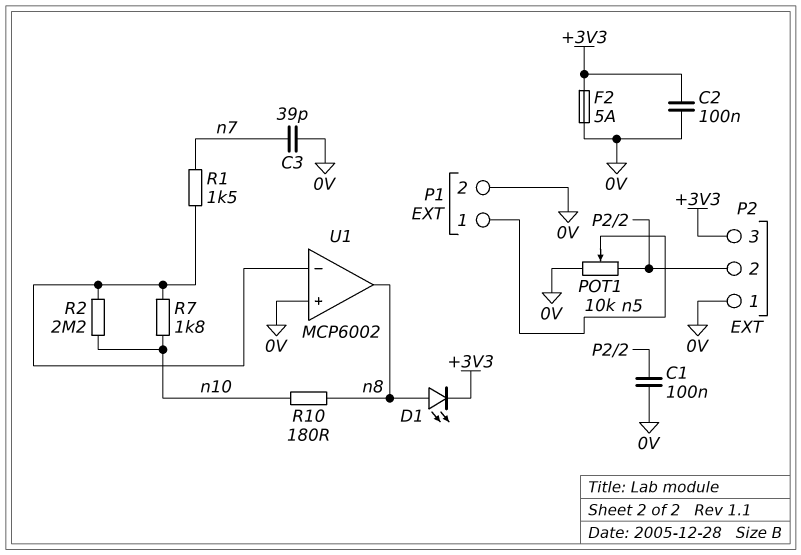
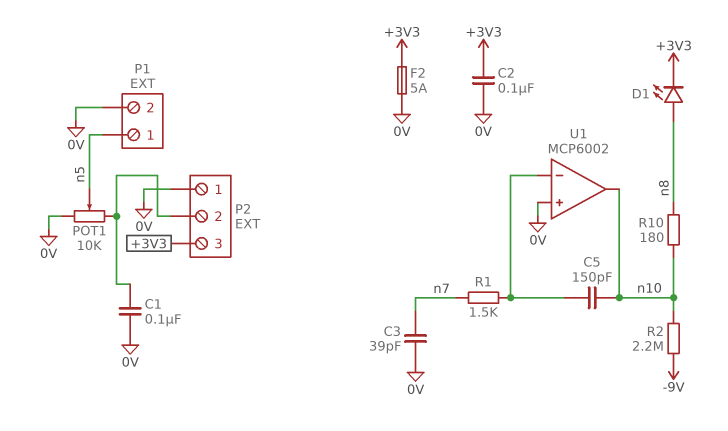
C5: none -> 150pF (U1/in-, n10)
R2: 2.2M (U1/in-, n10) -> 2.2M (-9V, n10)
R7: 1.8k (U1/in-, n10) -> none
U1 pin out: n8 -> n10

